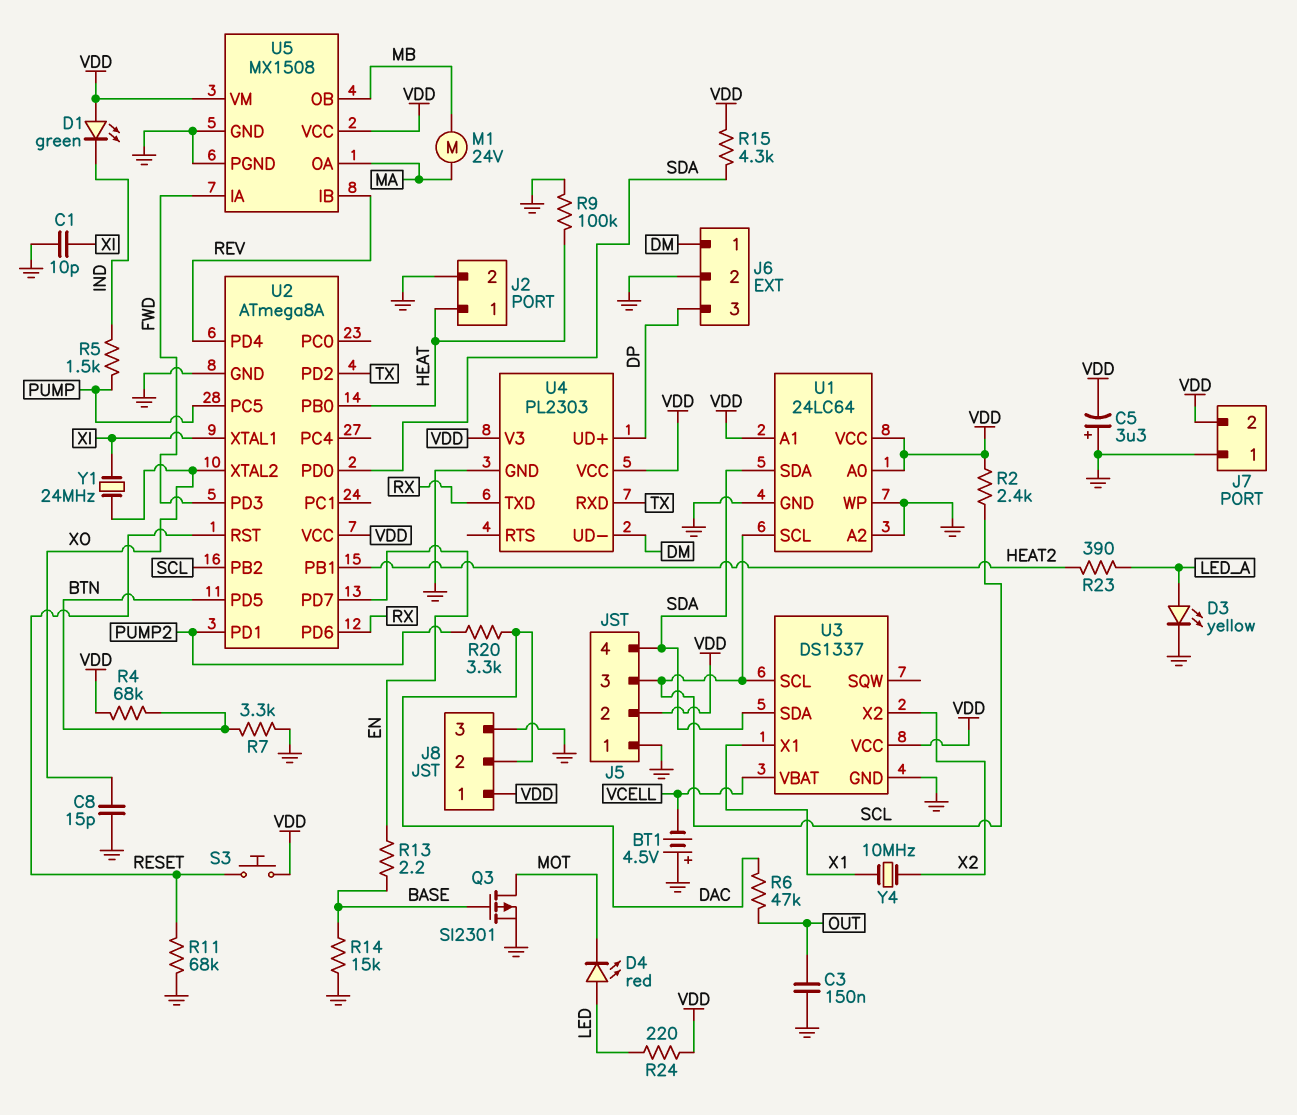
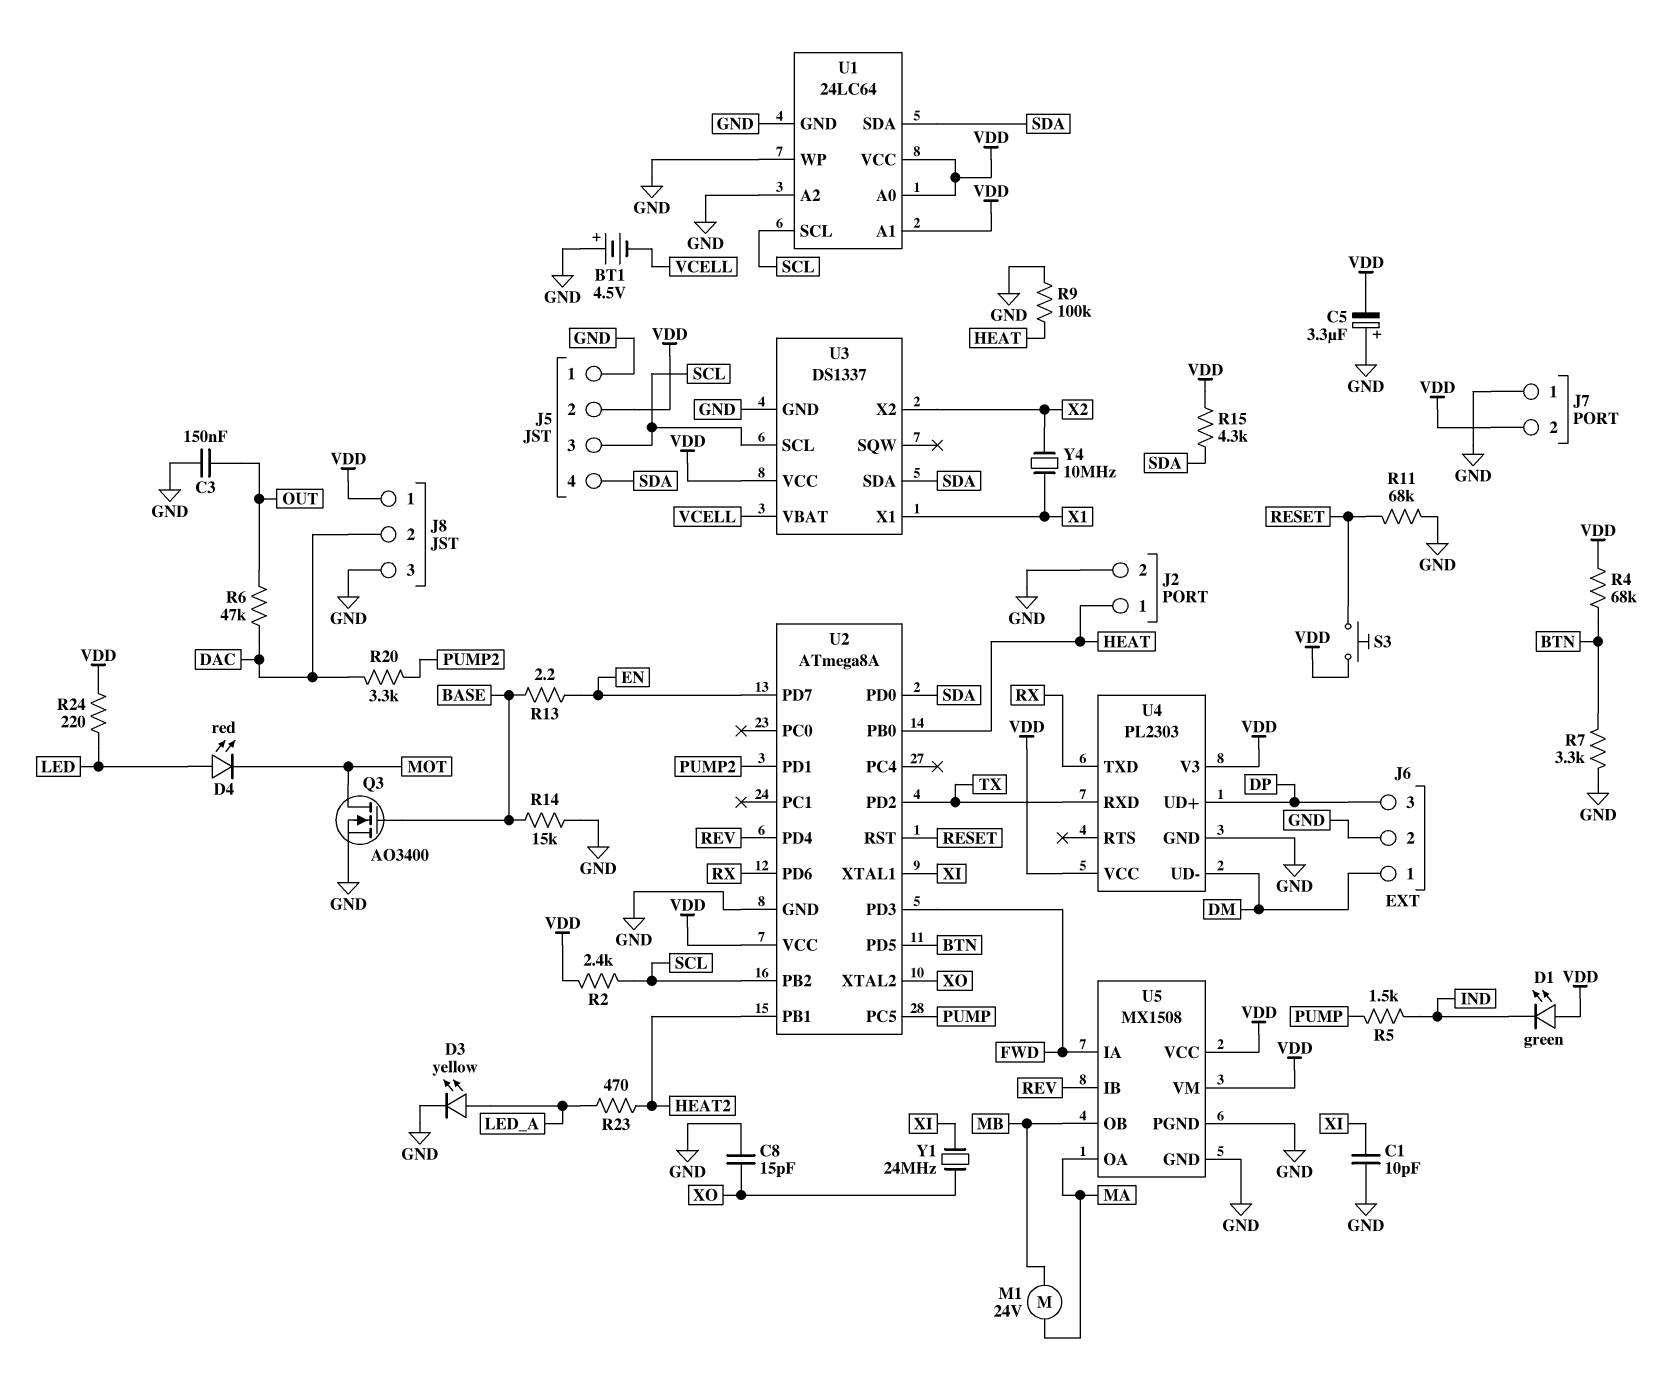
Q3: PMOS SI2301 (G BASE, D MOT, S GND) -> NMOS AO3400 (G BASE, D MOT, S GND)
R23: 390 (HEAT2, LED_A) -> 470 (HEAT2, LED_A)

